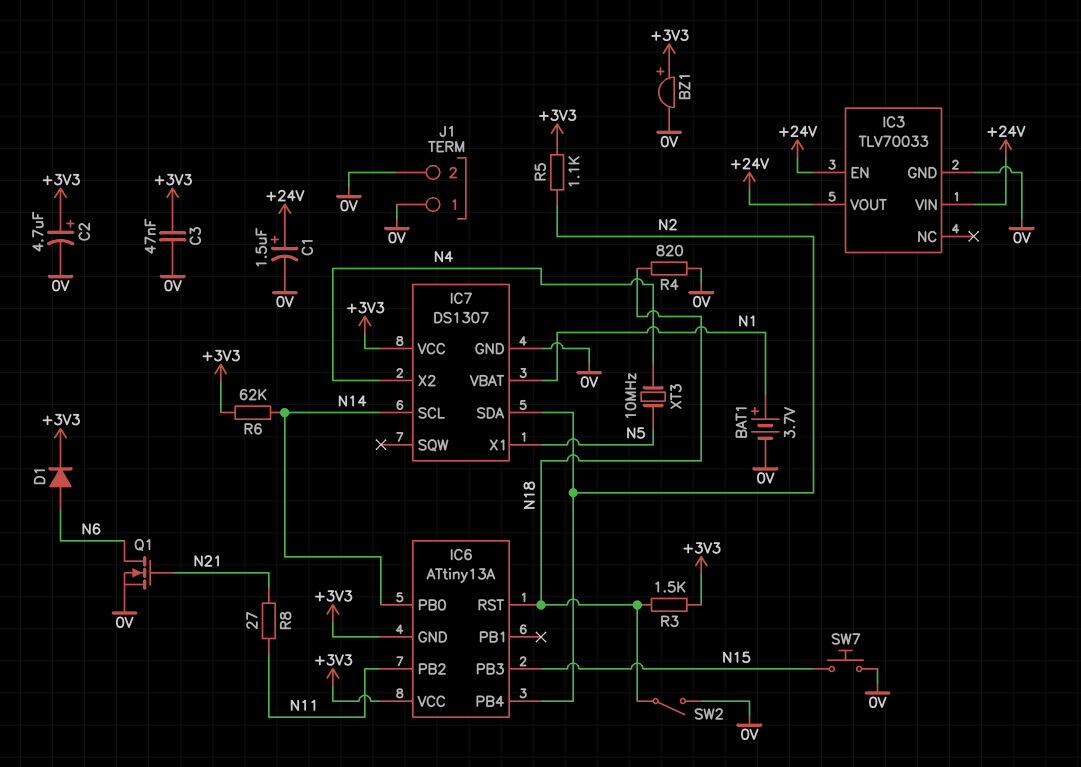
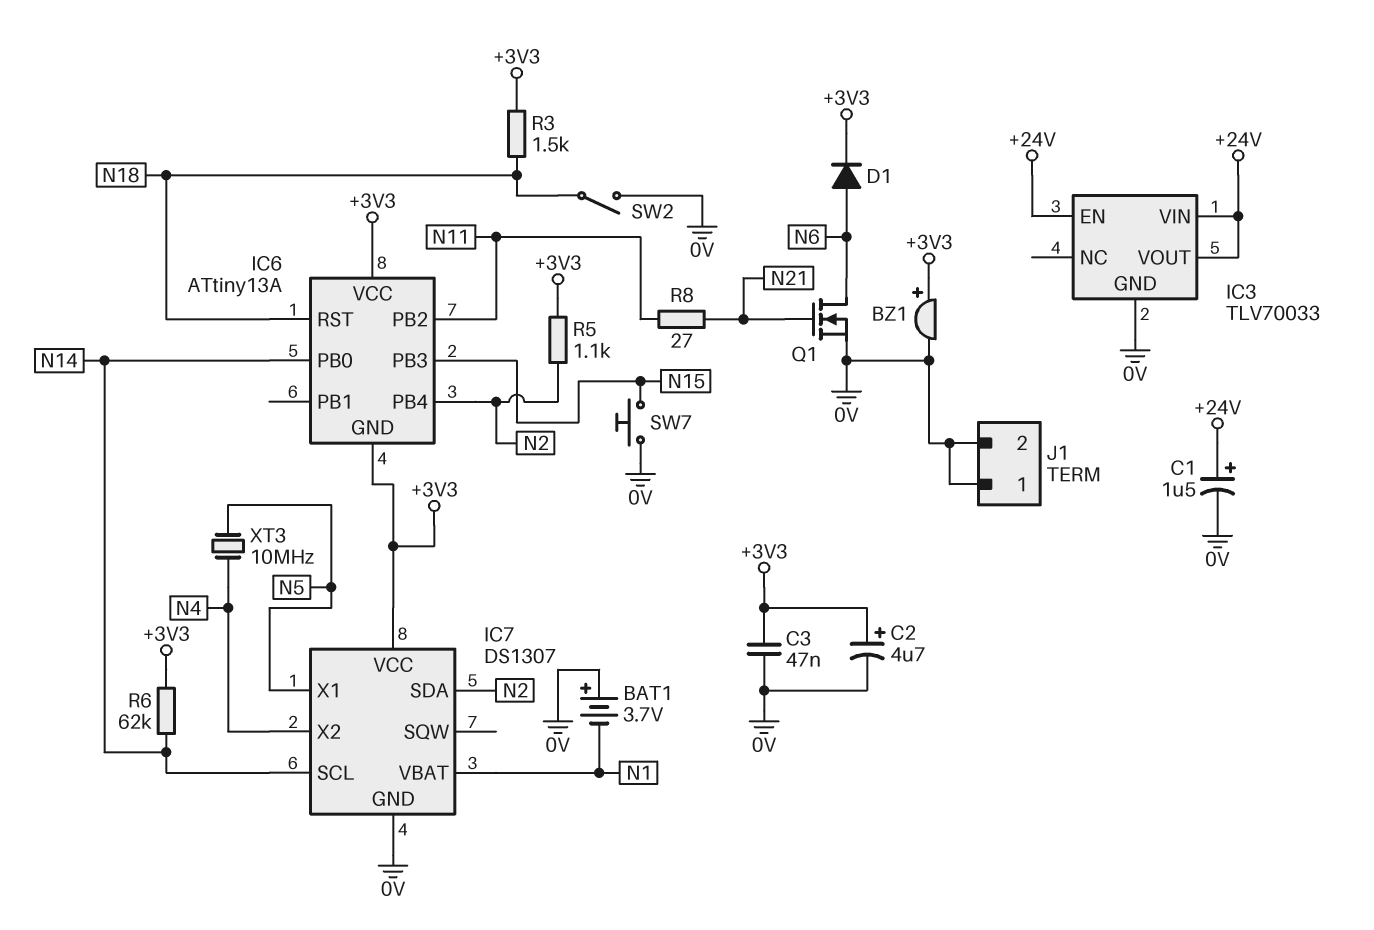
BAT1: 3.7V (plus N1, minus 0V) -> 3.7V (plus 0V, minus N1)
R4: 820 (0V, N18) -> none

